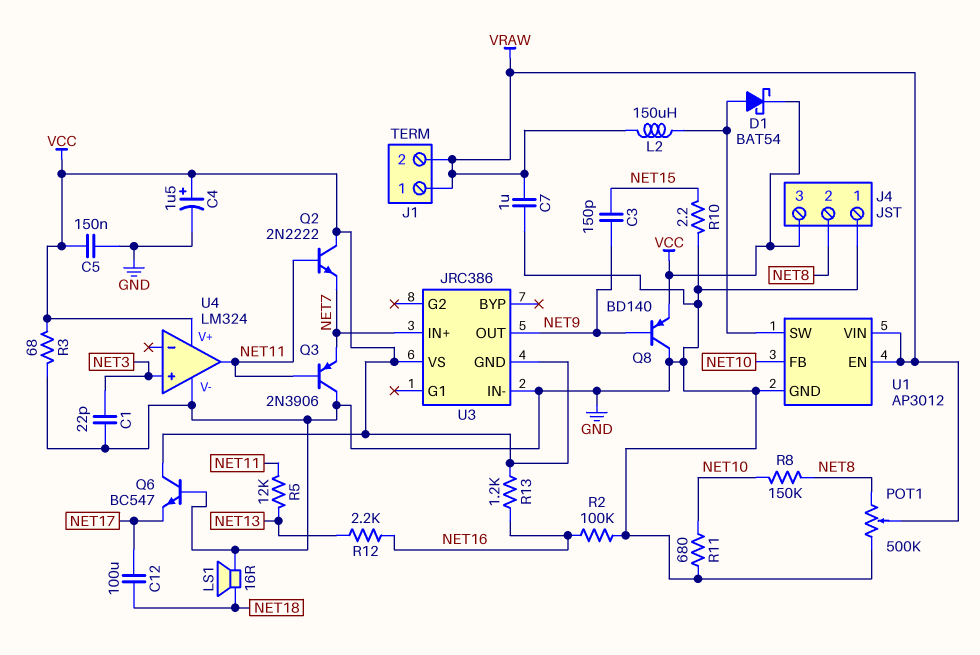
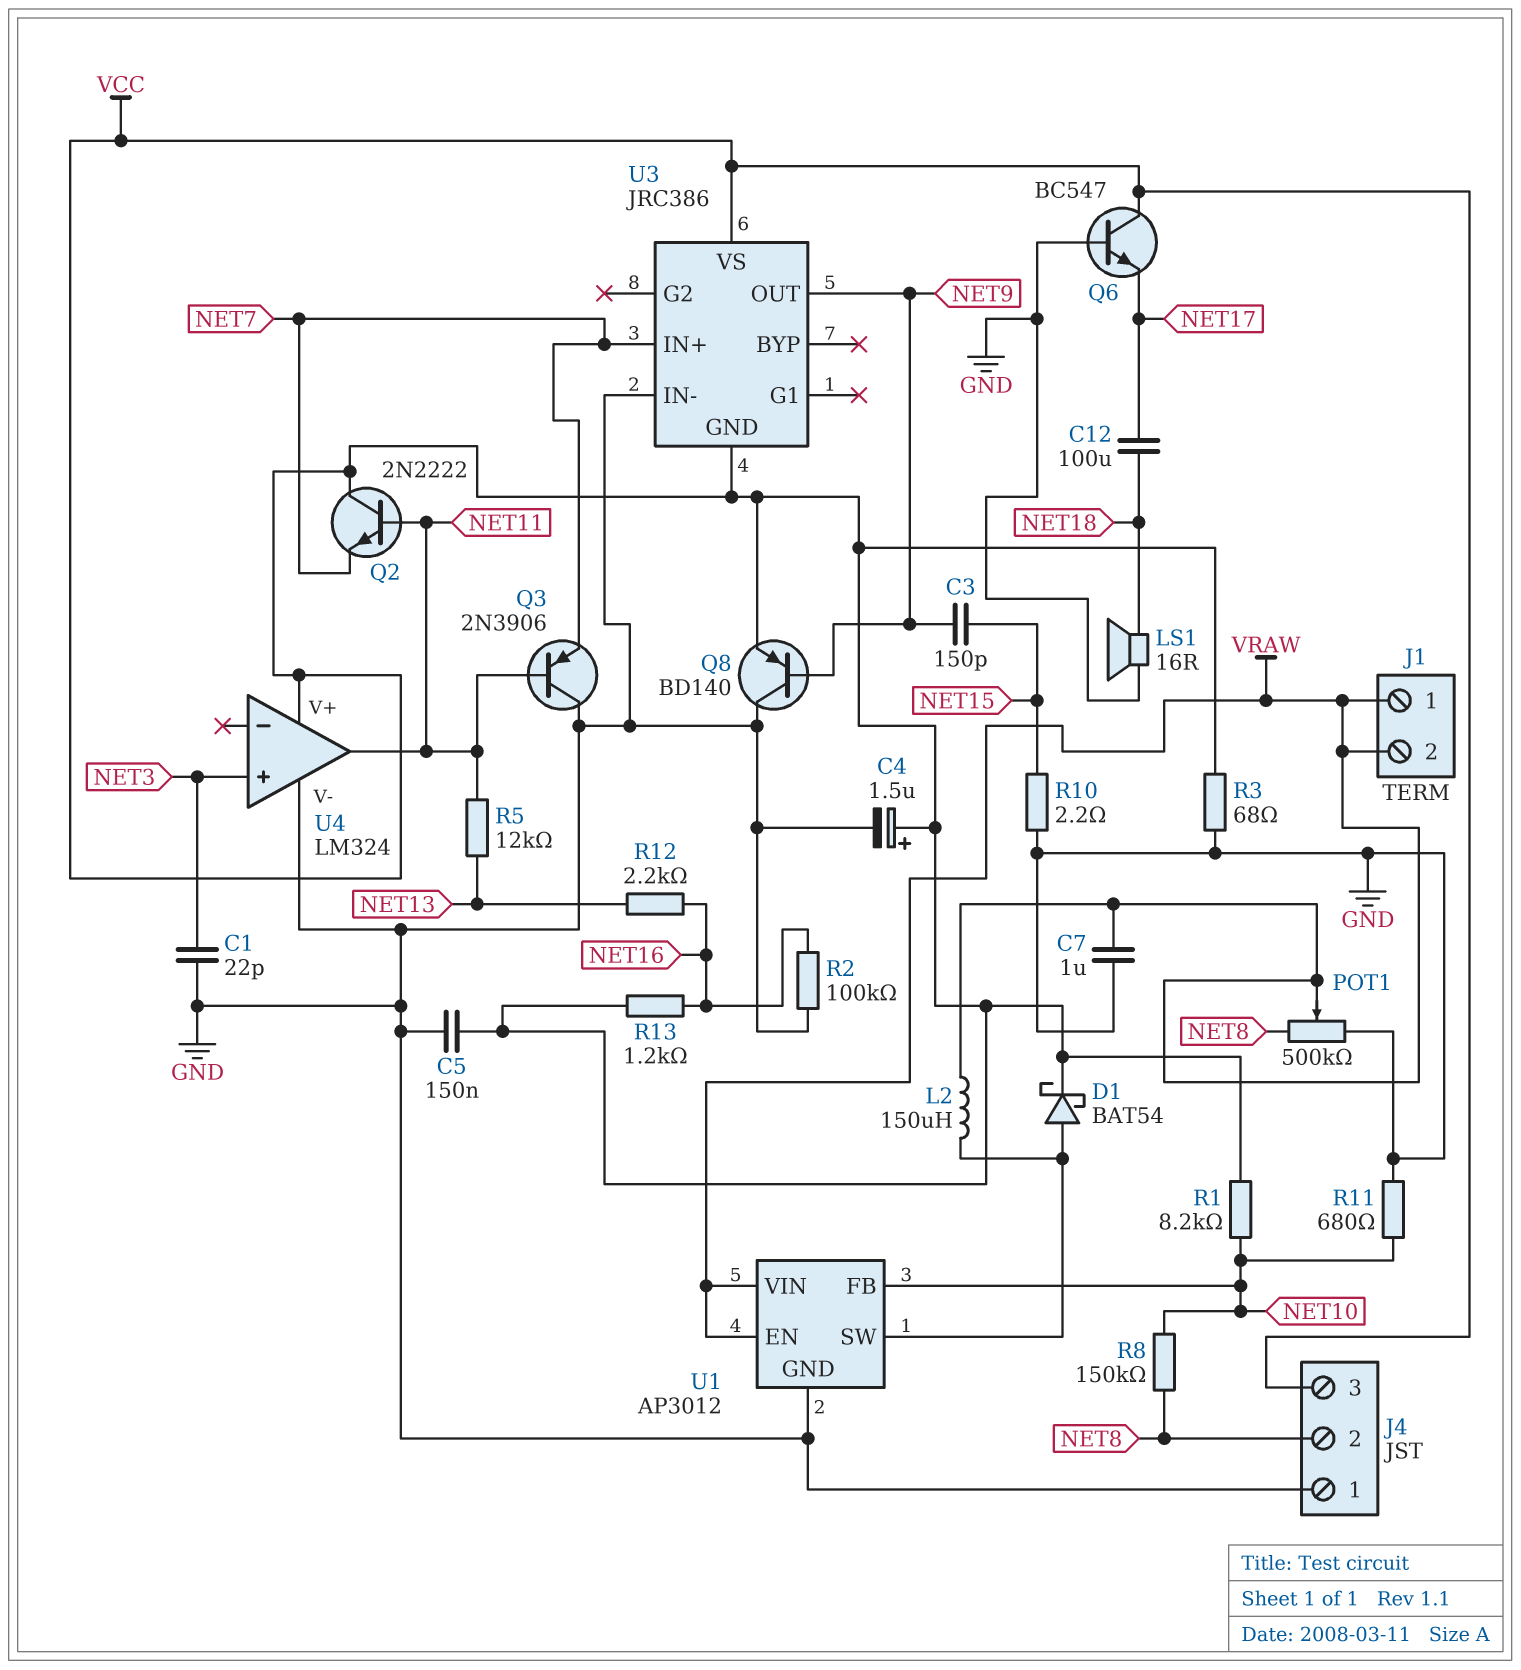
R1: none -> 8.2k (NET10, VCC)

